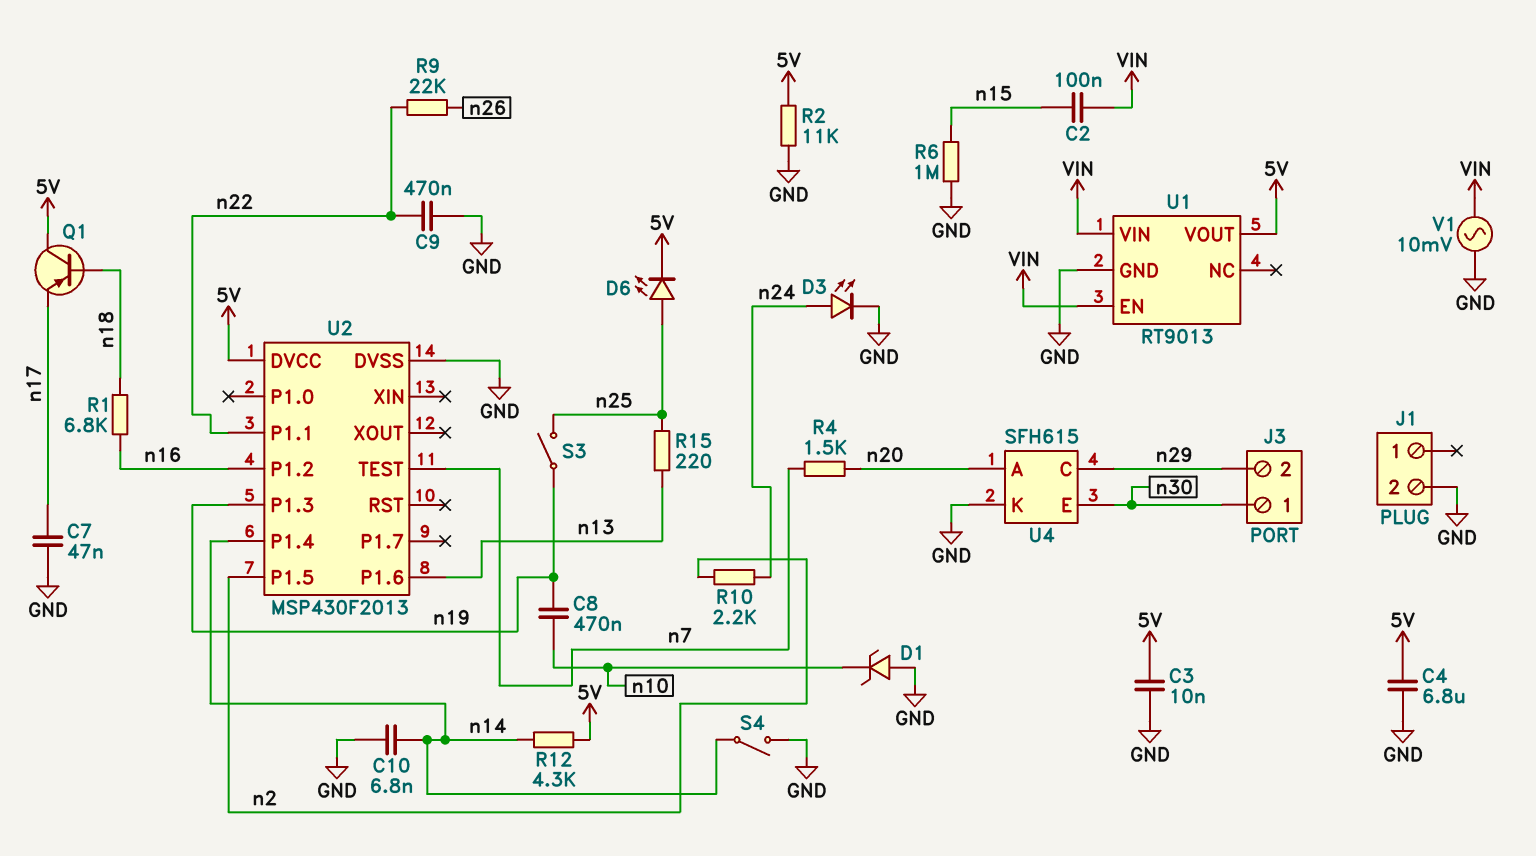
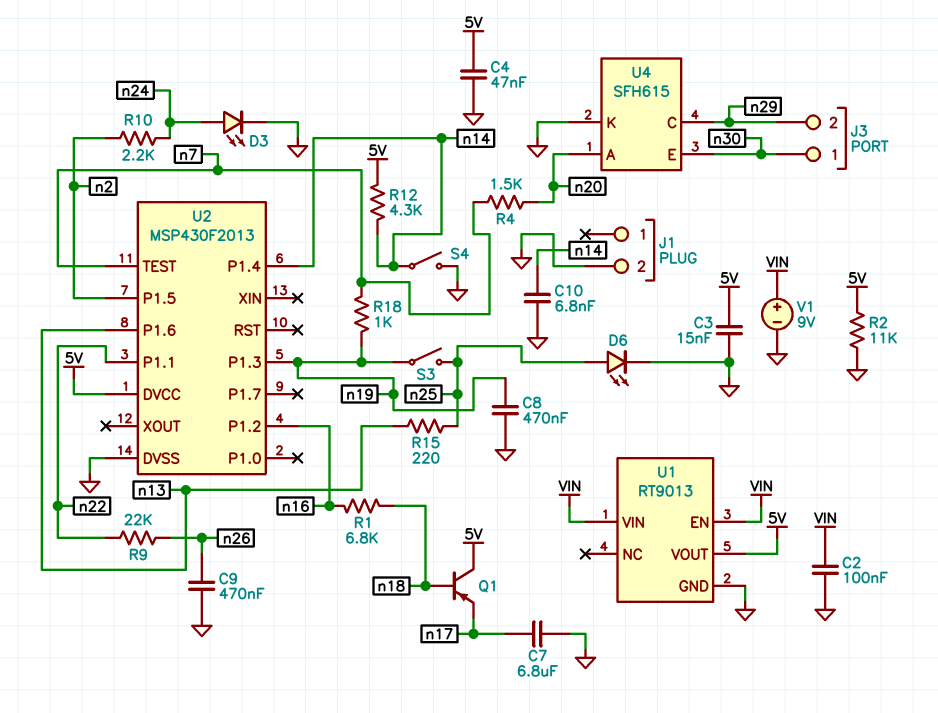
C2: 100nF (VIN, n15) -> 100nF (GND, VIN)
C3: 10nF (5V, GND) -> 15nF (5V, GND)
C4: 6.8uF (5V, GND) -> 47nF (5V, GND)
C7: 47nF (GND, n17) -> 6.8uF (GND, n17)
C8: 470nF (n10, n19) -> 470nF (GND, n19)
C9: 470nF (GND, n22) -> 470nF (GND, n26)
D1: zener (A GND, K n10) -> none
D6: LED (A n25, K 5V) -> LED (A n25, K GND)
R6: 1M (GND, n15) -> none
R18: none -> 1k (n7, n19)
V1: AC 10mV (GND, VIN) -> 9V (plus VIN, minus GND)

